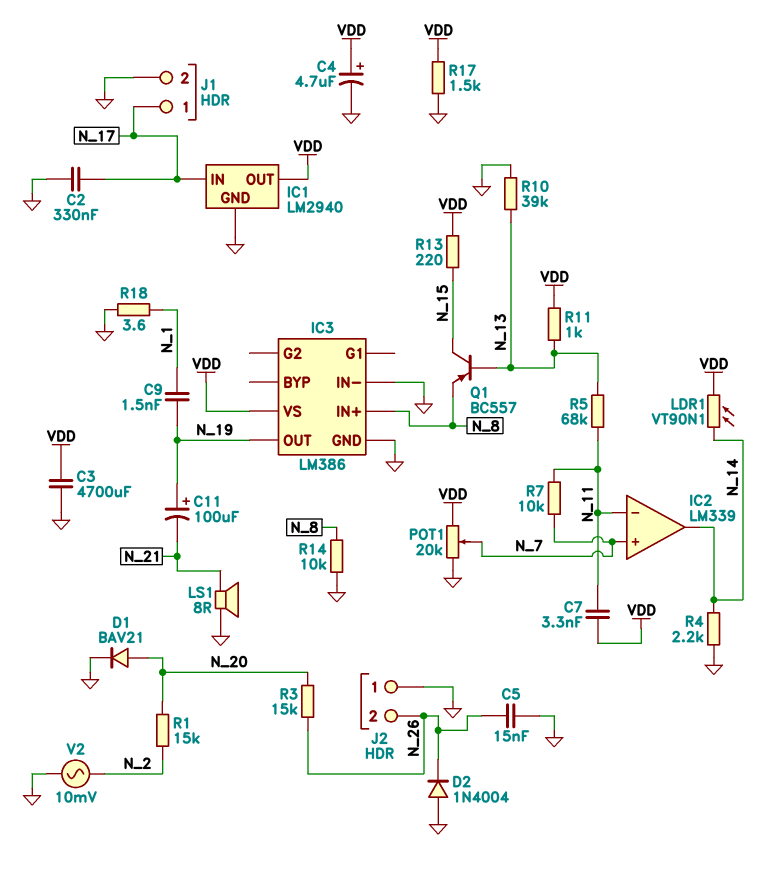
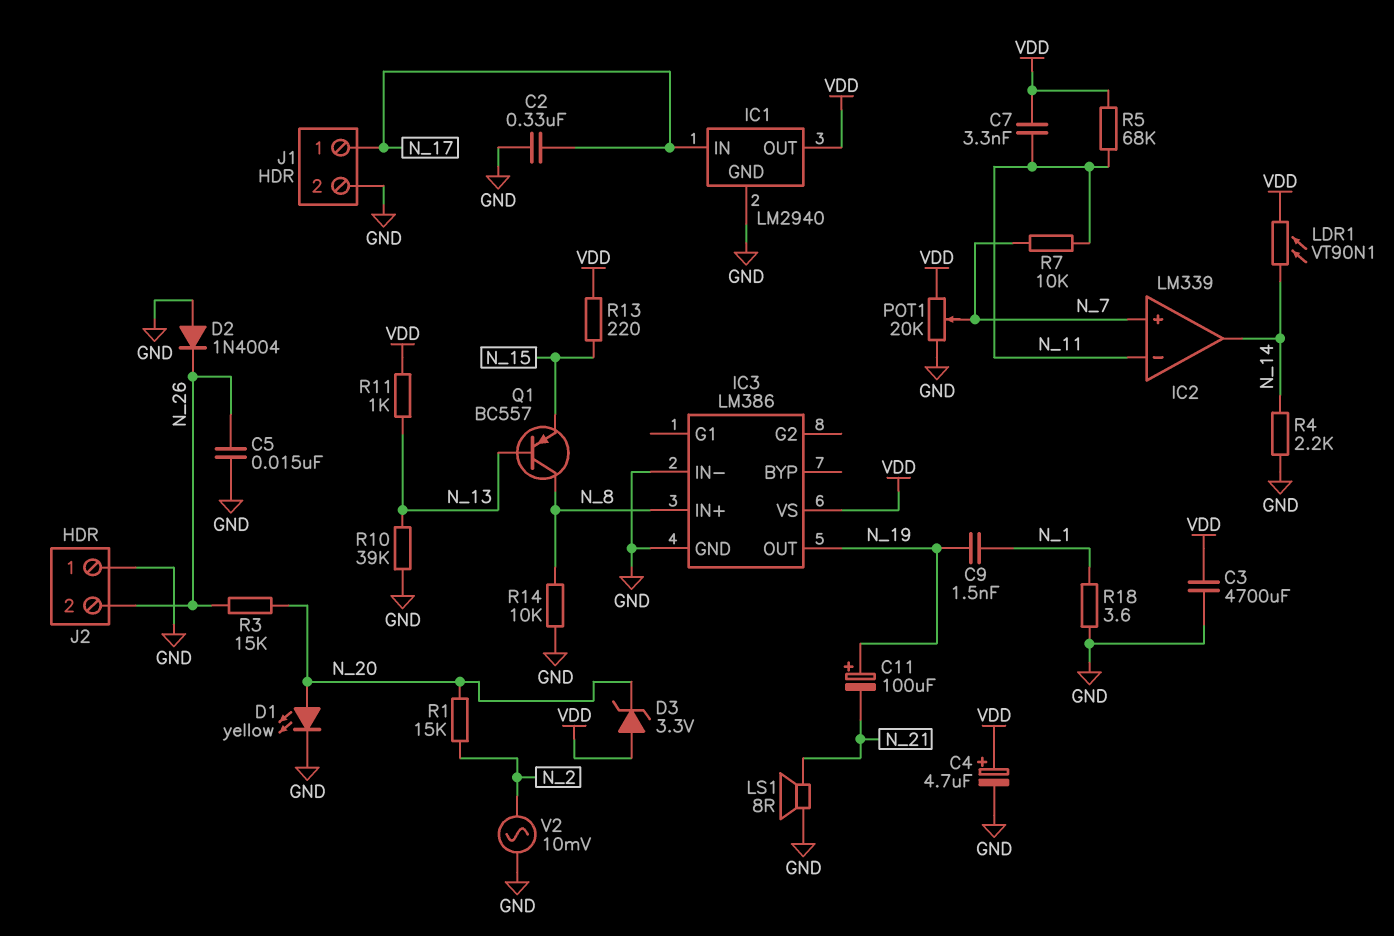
D1: diode BAV21 (A N_20, K GND) -> LED yellow (A N_20, K GND)
D3: none -> zener 3.3V (A VDD, K N_20)
Q1: PNP BC557 (B N_13, C N_15, E N_8) -> PNP BC557 (B N_13, C N_8, E N_15)
R5: 68k (N_11, N_13) -> 68k (N_11, VDD)
R17: 1.5k (GND, VDD) -> none

